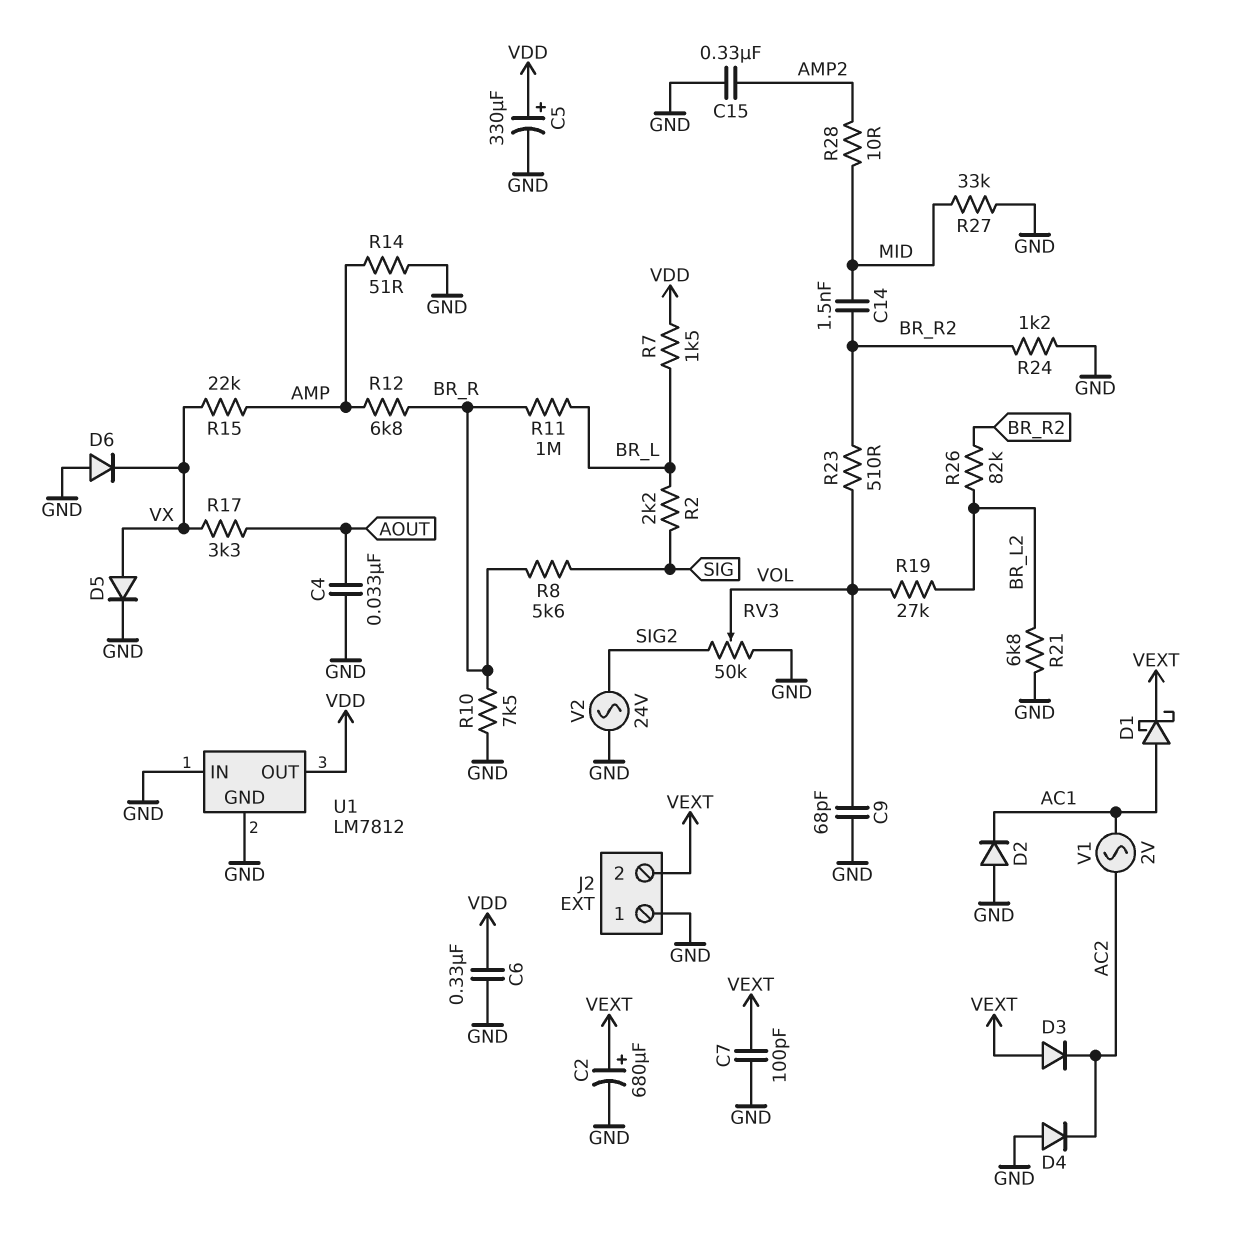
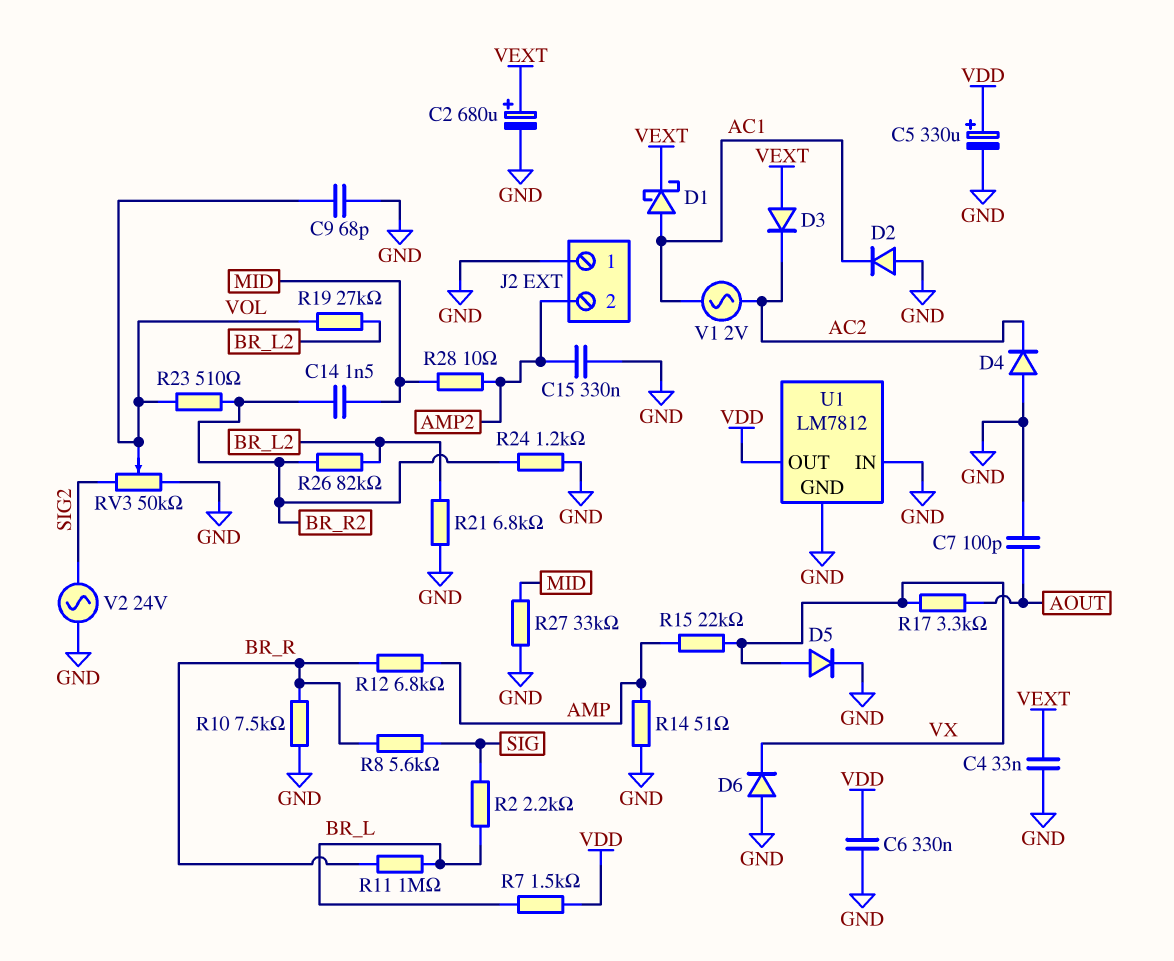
C4: 33nF (AOUT, GND) -> 33nF (GND, VEXT)
C7: 100pF (GND, VEXT) -> 100pF (AOUT, GND)
J2 pin 2: VEXT -> AMP2

